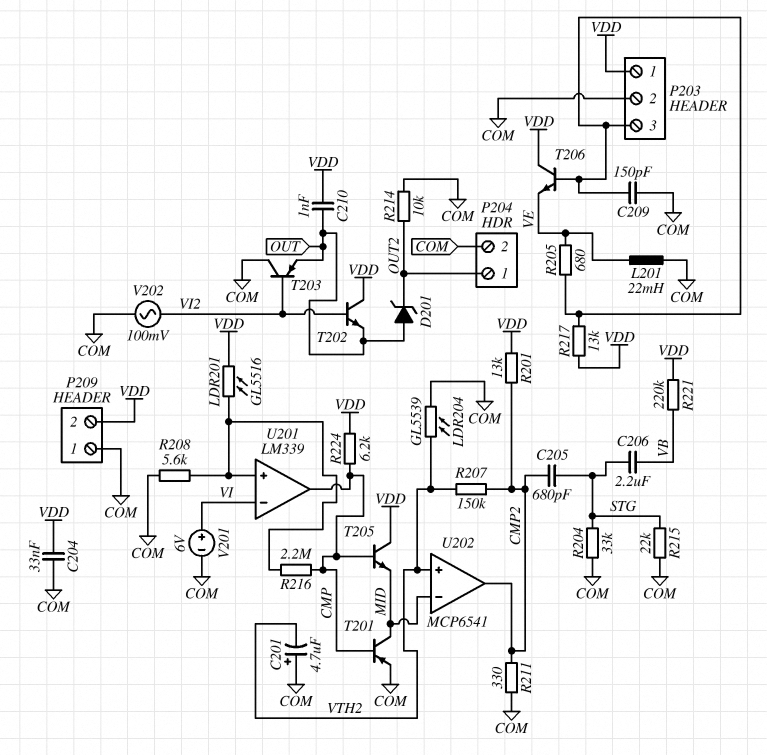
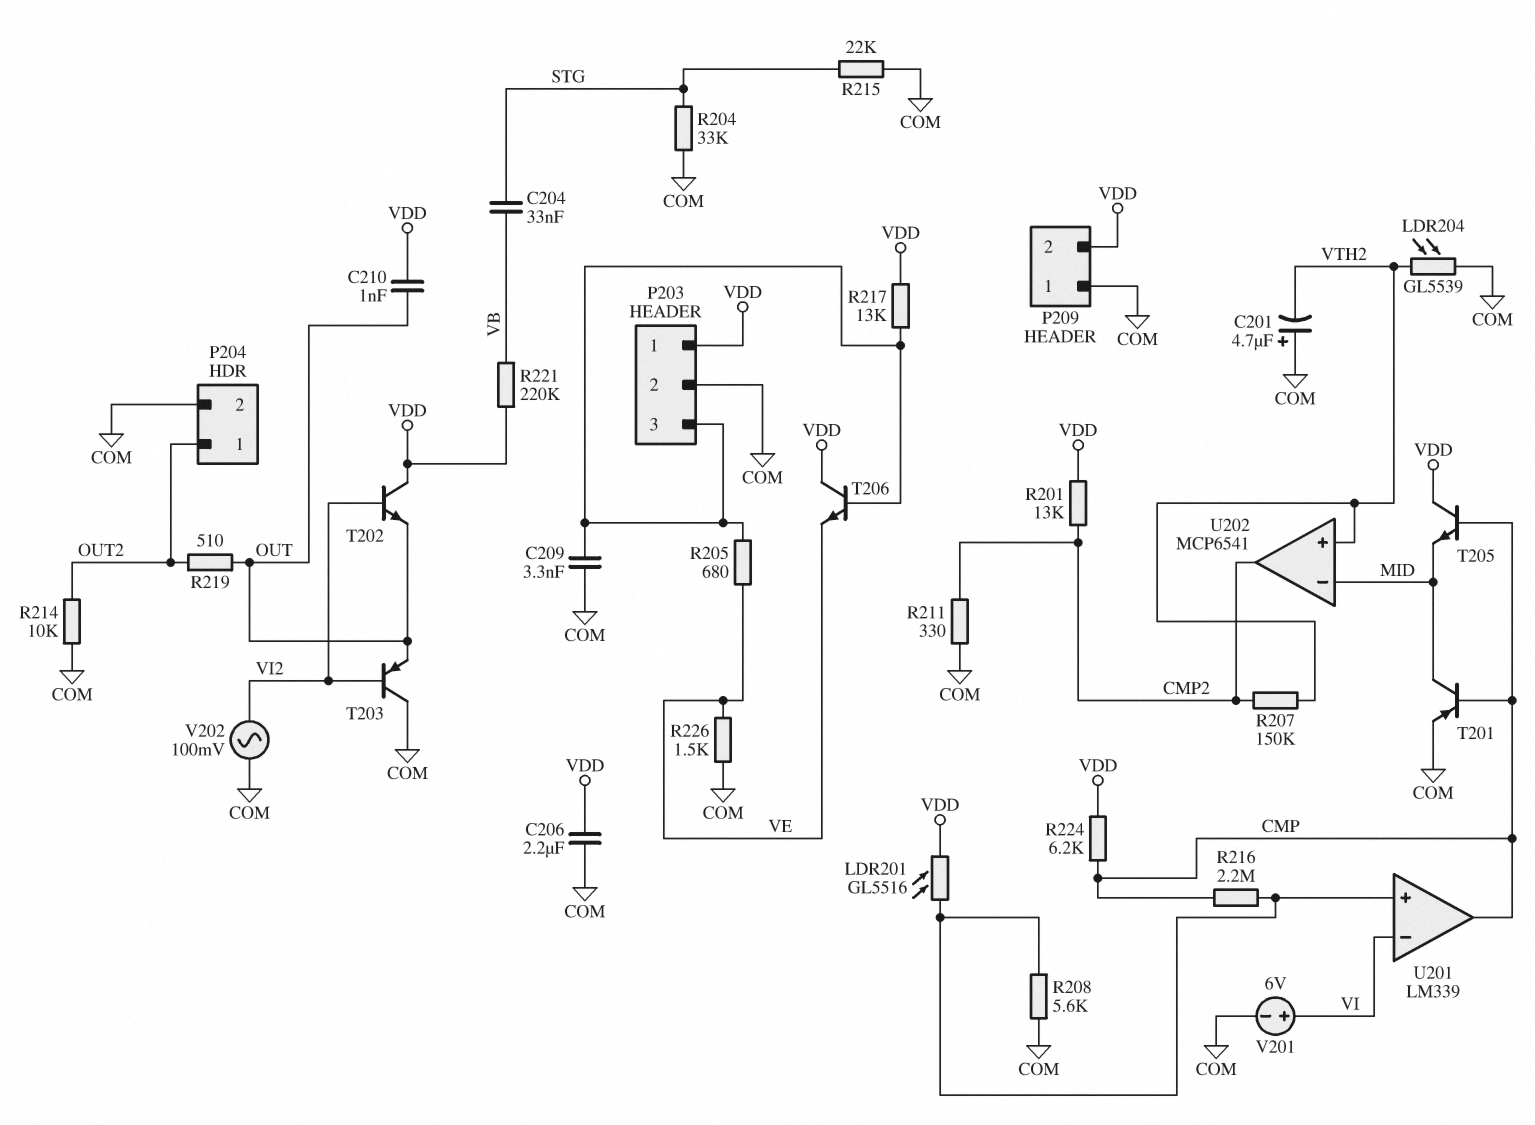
C204: 33nF (COM, VDD) -> 33nF (STG, VB)
C205: 680pF (CMP2, STG) -> none
C206: 2.2uF (STG, VB) -> 2.2uF (COM, VDD)
C209: 150pF (COM, P203/3) -> 3.3nF (COM, P203/3)
D201: zener (A OUT, K OUT2) -> none
L201: 22mH (COM, VE) -> none
R219: none -> 510 (OUT, OUT2)
R226: none -> 1.5k (COM, VE)

